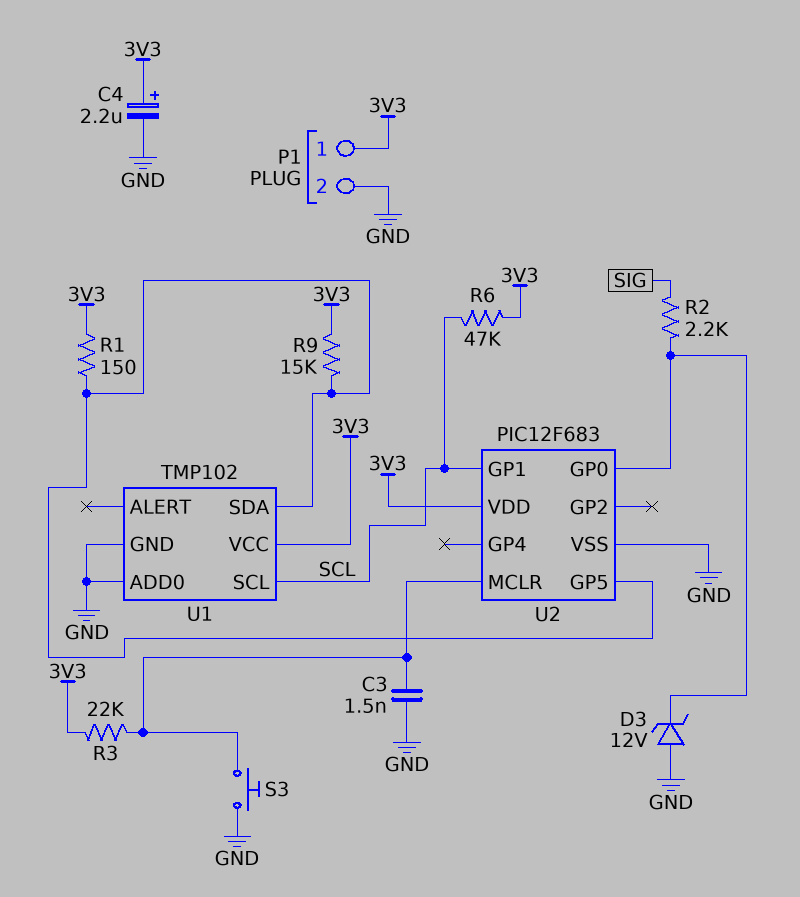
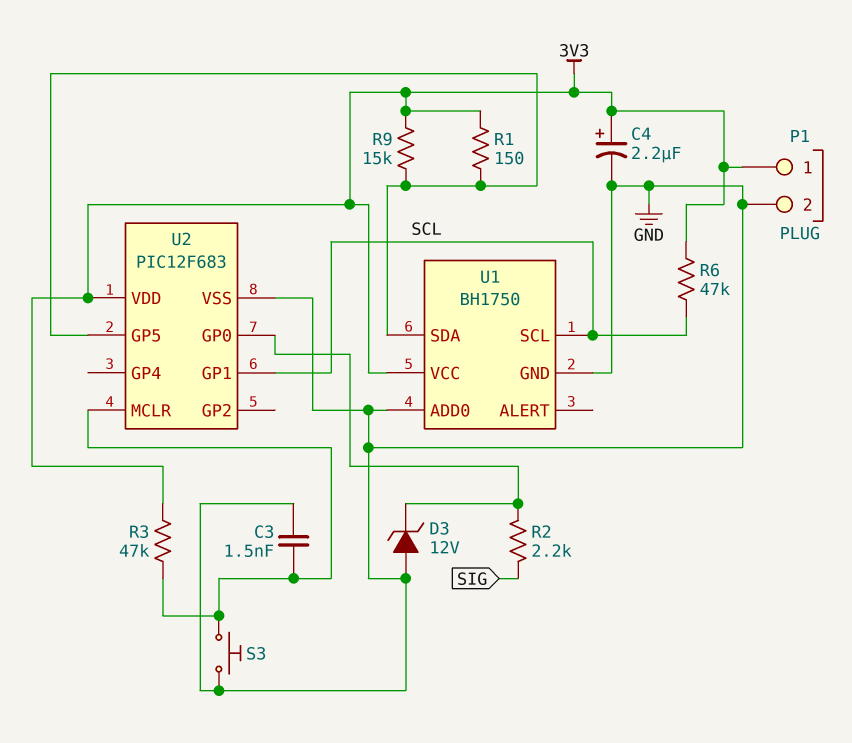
R3: 22k (3V3, U2/MCLR) -> 47k (3V3, U2/MCLR)
U1: TMP102 -> BH1750

